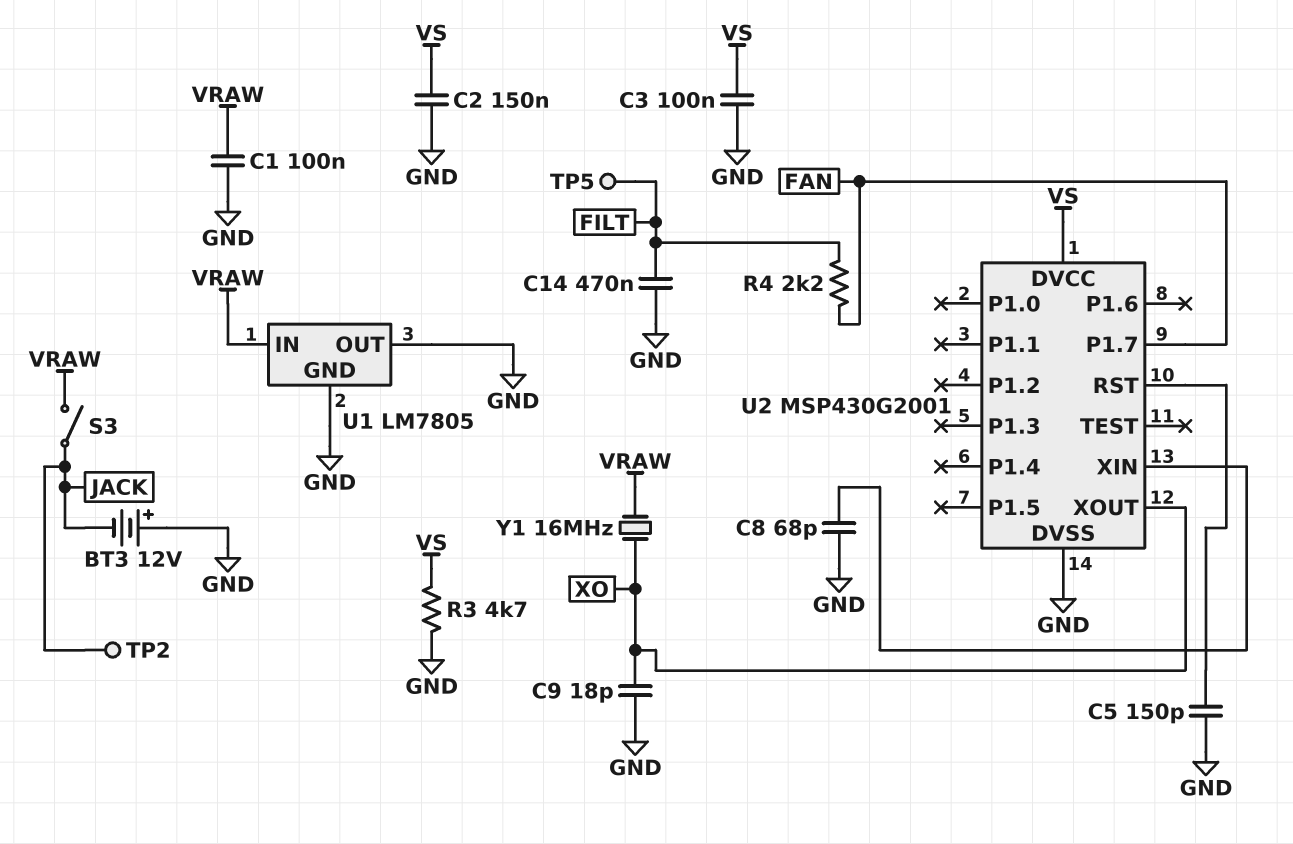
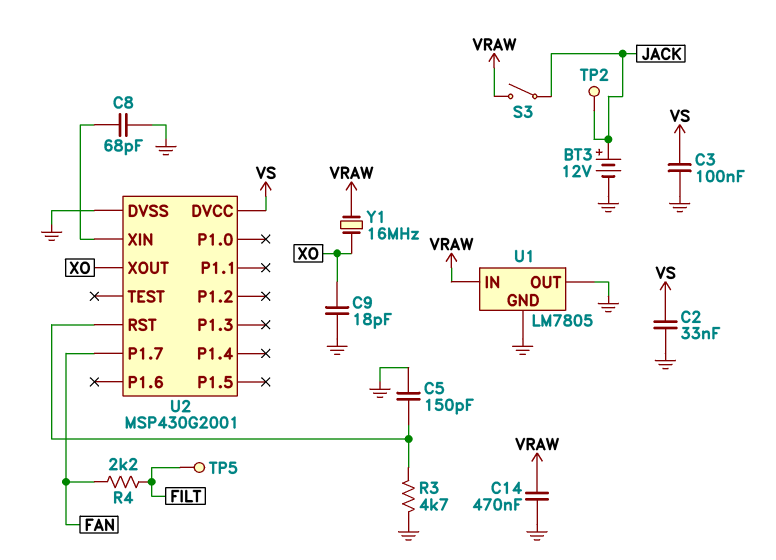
BT3: 12V (plus GND, minus JACK) -> 12V (plus JACK, minus GND)
C1: 100nF (GND, VRAW) -> none
C2: 150nF (GND, VS) -> 33nF (GND, VS)
C14: 470nF (FILT, GND) -> 470nF (GND, VRAW)
R3: 4.7k (GND, VS) -> 4.7k (GND, U2/RST)

